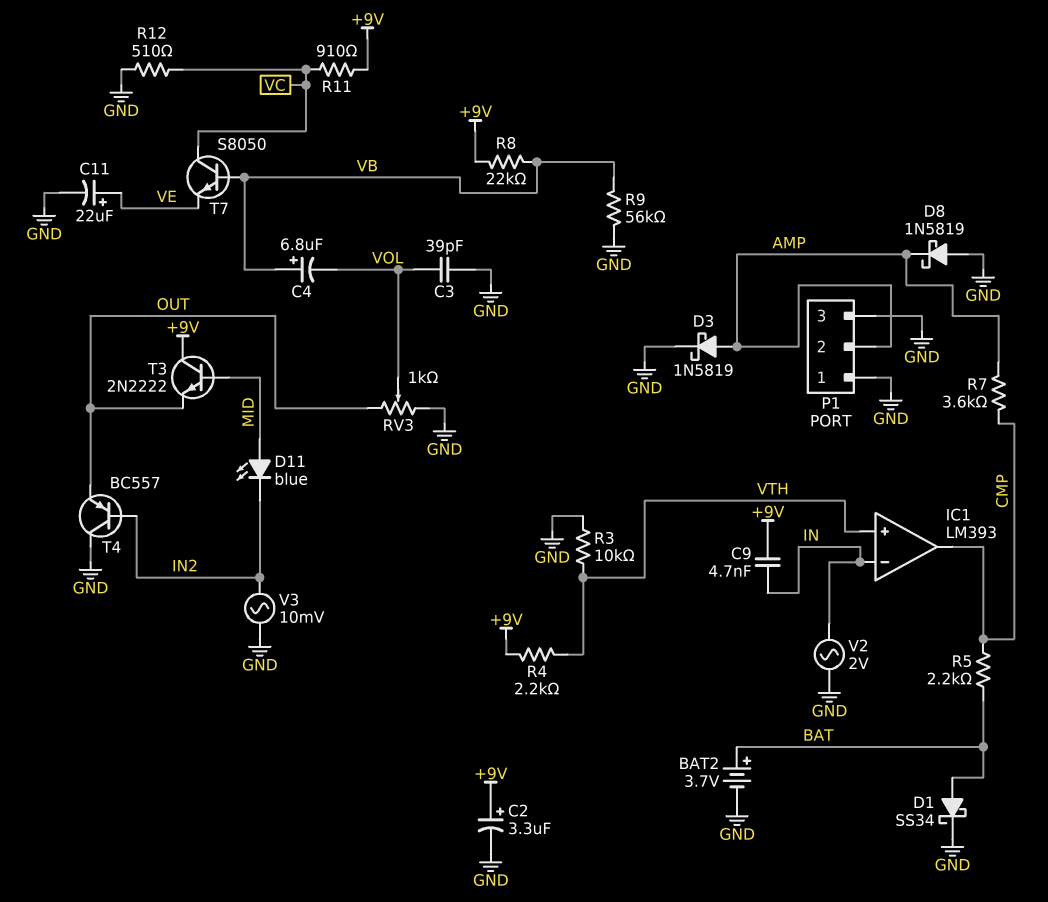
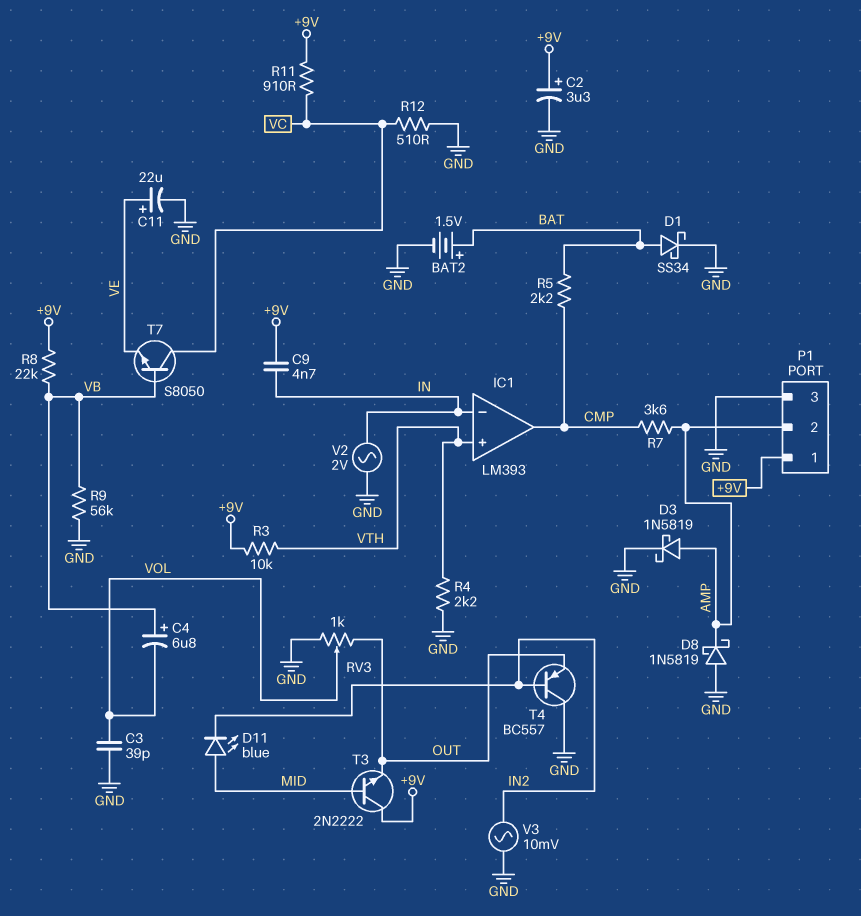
BAT2: 3.7V (plus BAT, minus GND) -> 1.5V (plus BAT, minus GND)
P1 pin 1: GND -> +9V
R3: 10k (GND, VTH) -> 10k (+9V, VTH)
R4: 2.2k (+9V, VTH) -> 2.2k (GND, VTH)

